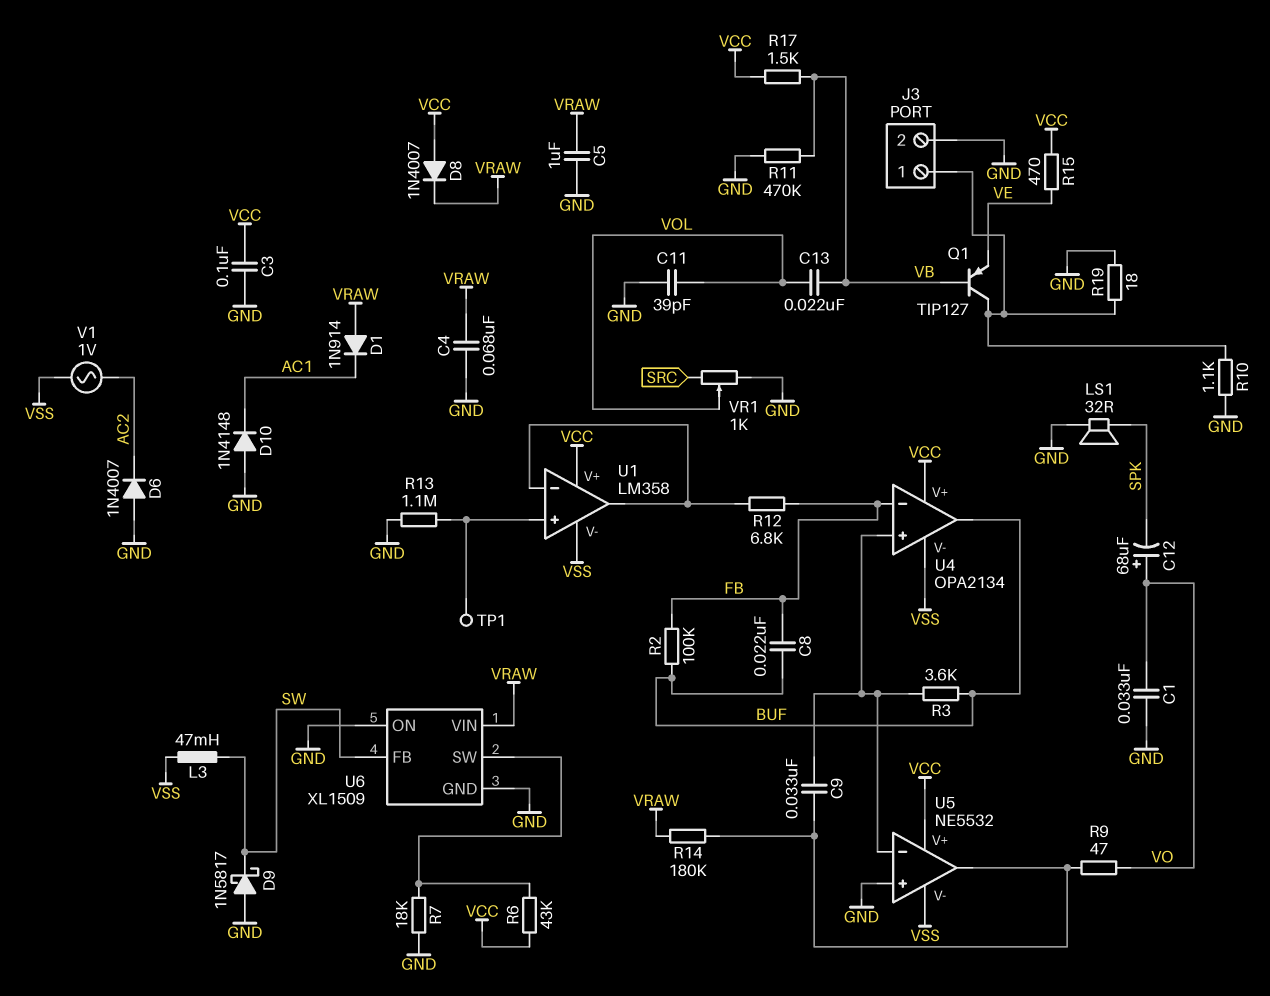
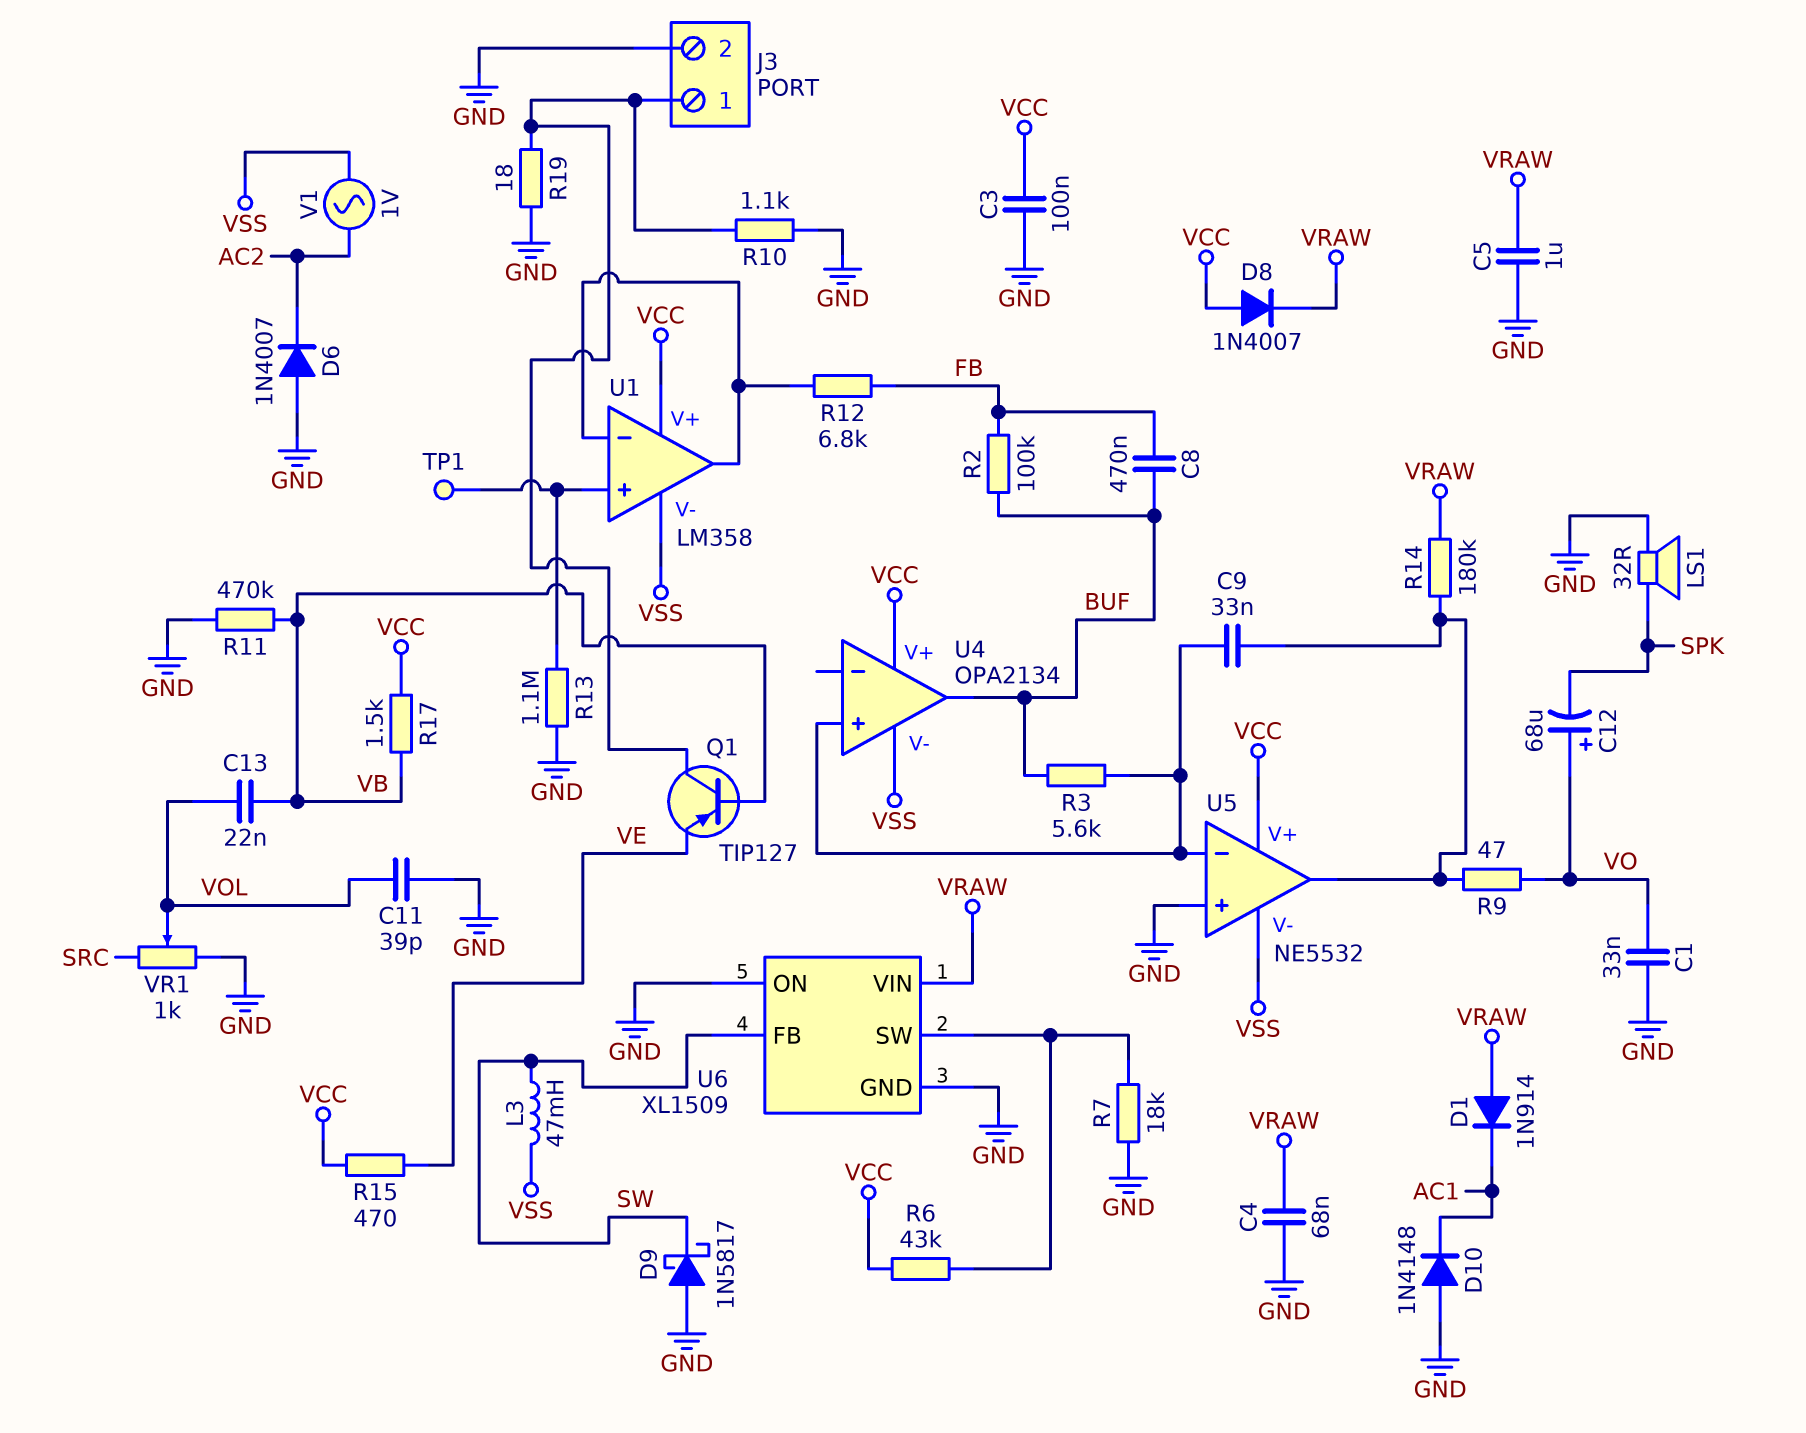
C8: 22nF (BUF, FB) -> 470nF (BUF, FB)
R3: 3.6k (BUF, U4/in+) -> 5.6k (BUF, U4/in+)
U4 pin in-: FB -> none

